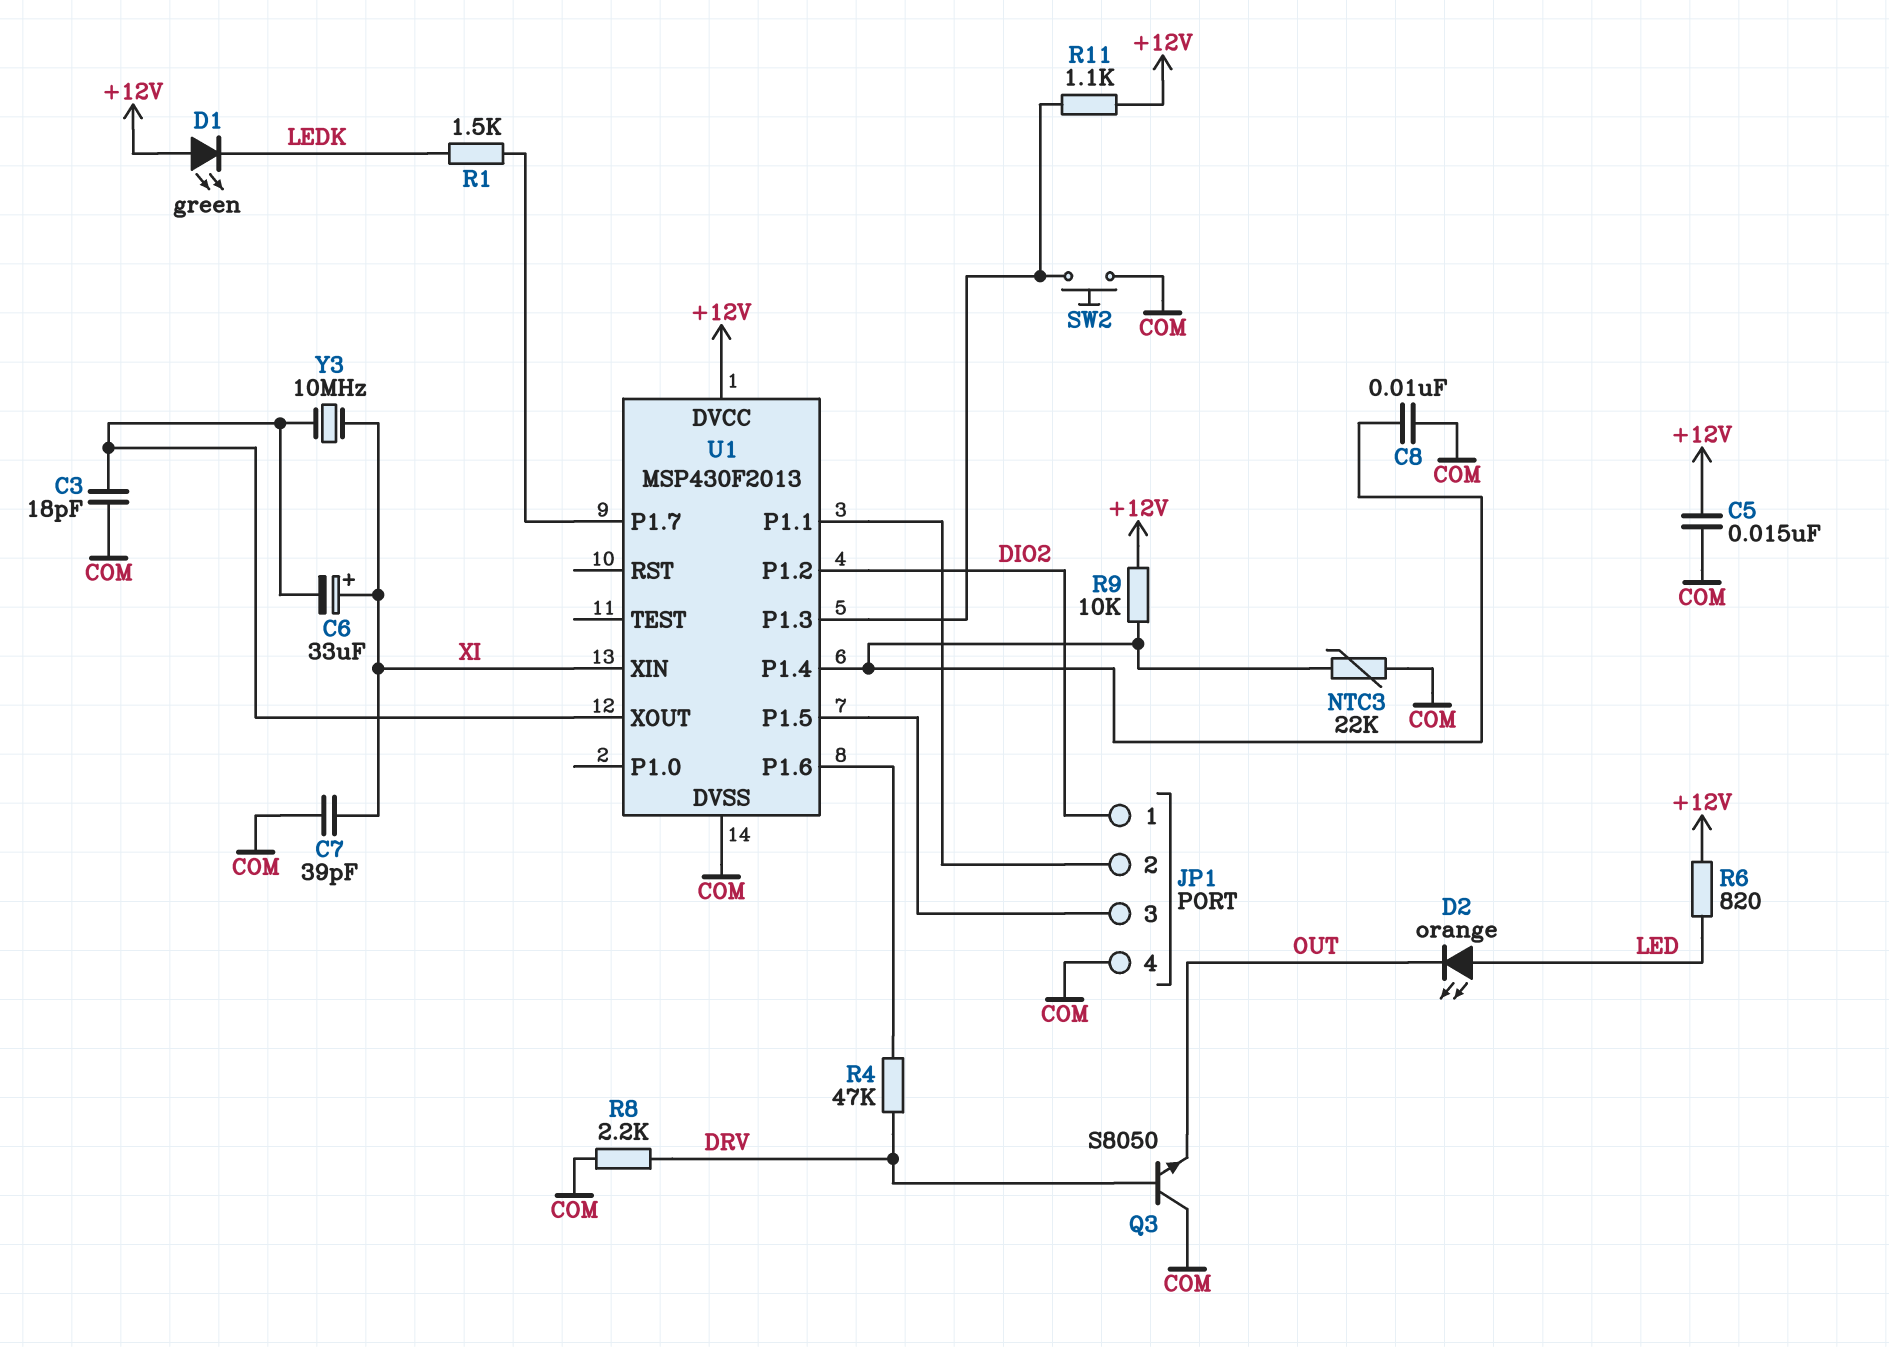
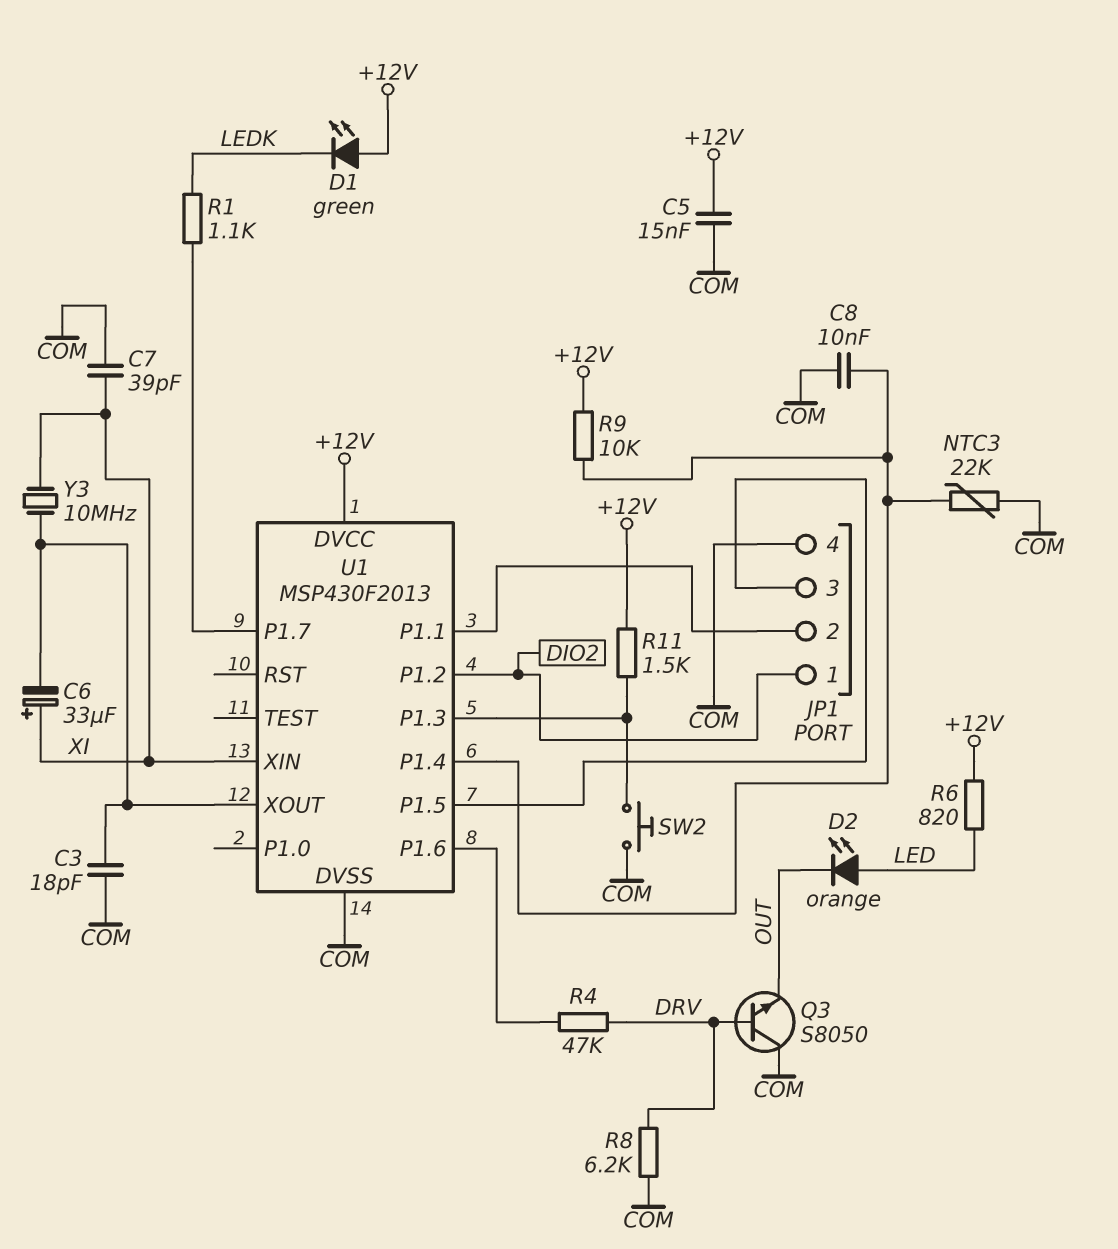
R1: 1.5k (LEDK, U1/P1.7) -> 1.1k (LEDK, U1/P1.7)
R8: 2.2k (COM, DRV) -> 6.2k (COM, DRV)
R11: 1.1k (+12V, U1/P1.3) -> 1.5k (+12V, U1/P1.3)

